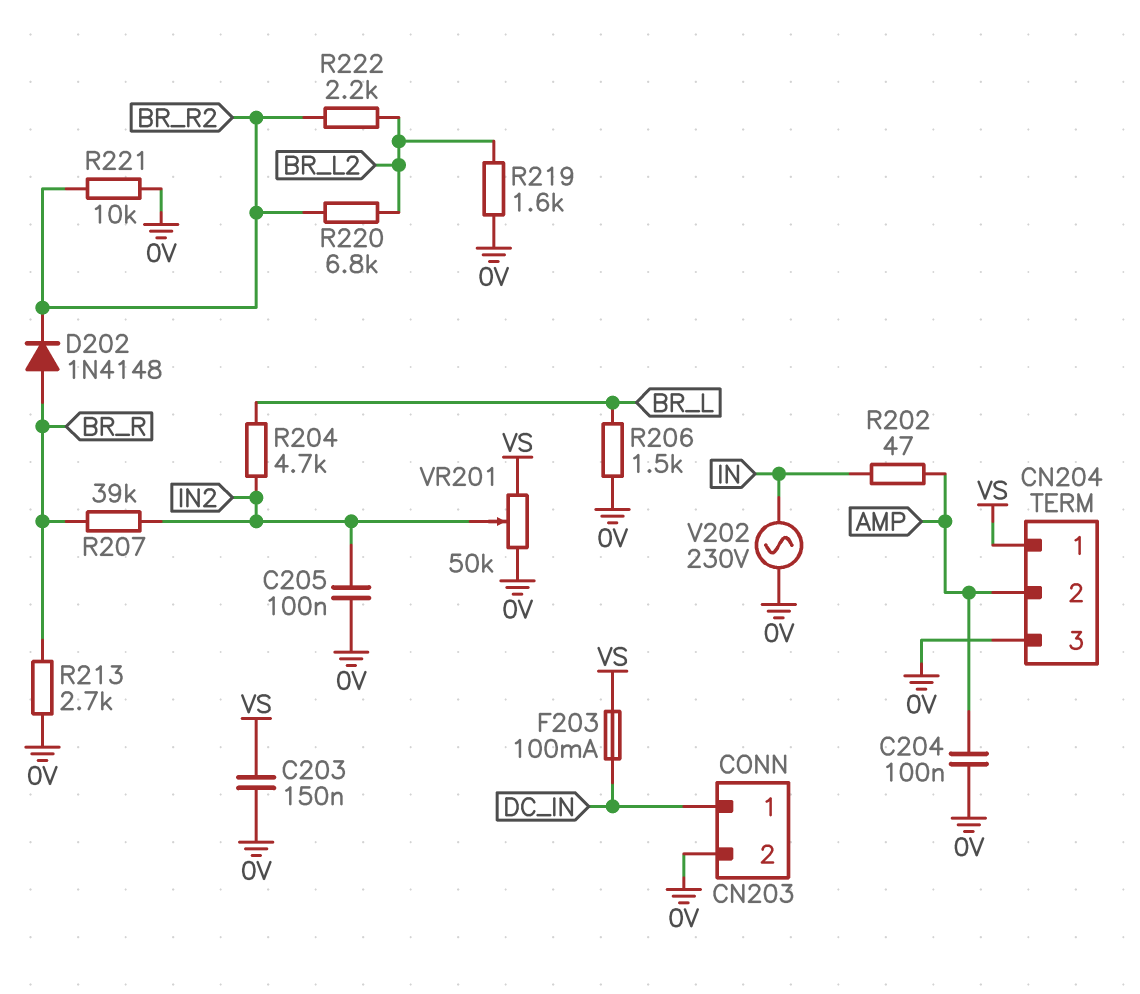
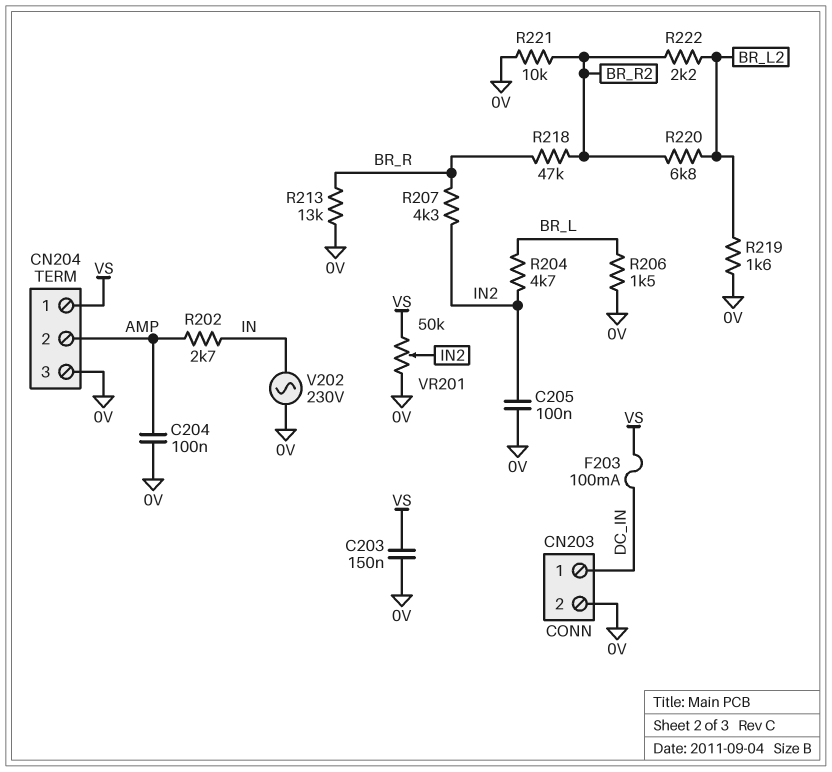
D202: diode 1N4148 (A BR_R, K BR_R2) -> none
R202: 47 (AMP, IN) -> 2.7k (AMP, IN)
R207: 39k (BR_R, IN2) -> 4.3k (BR_R, IN2)
R213: 2.7k (0V, BR_R) -> 13k (0V, BR_R)
R218: none -> 47k (BR_R, BR_R2)

